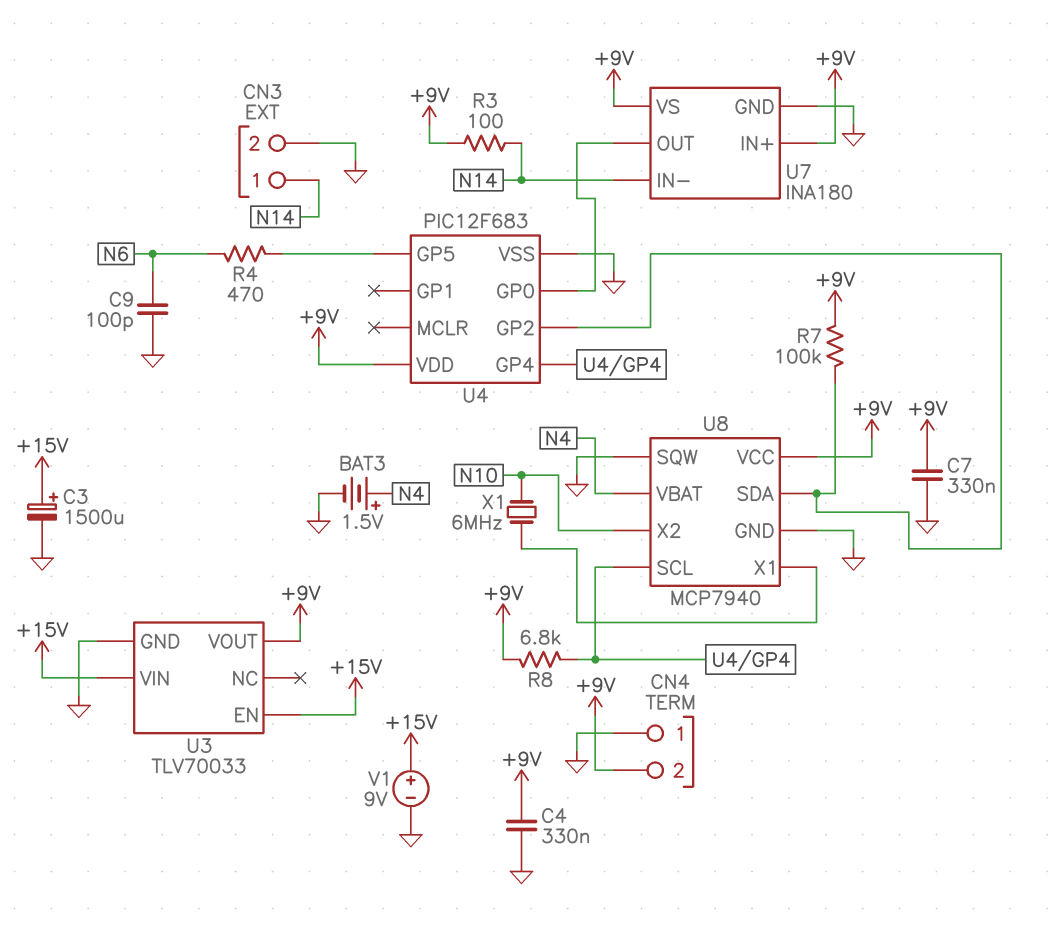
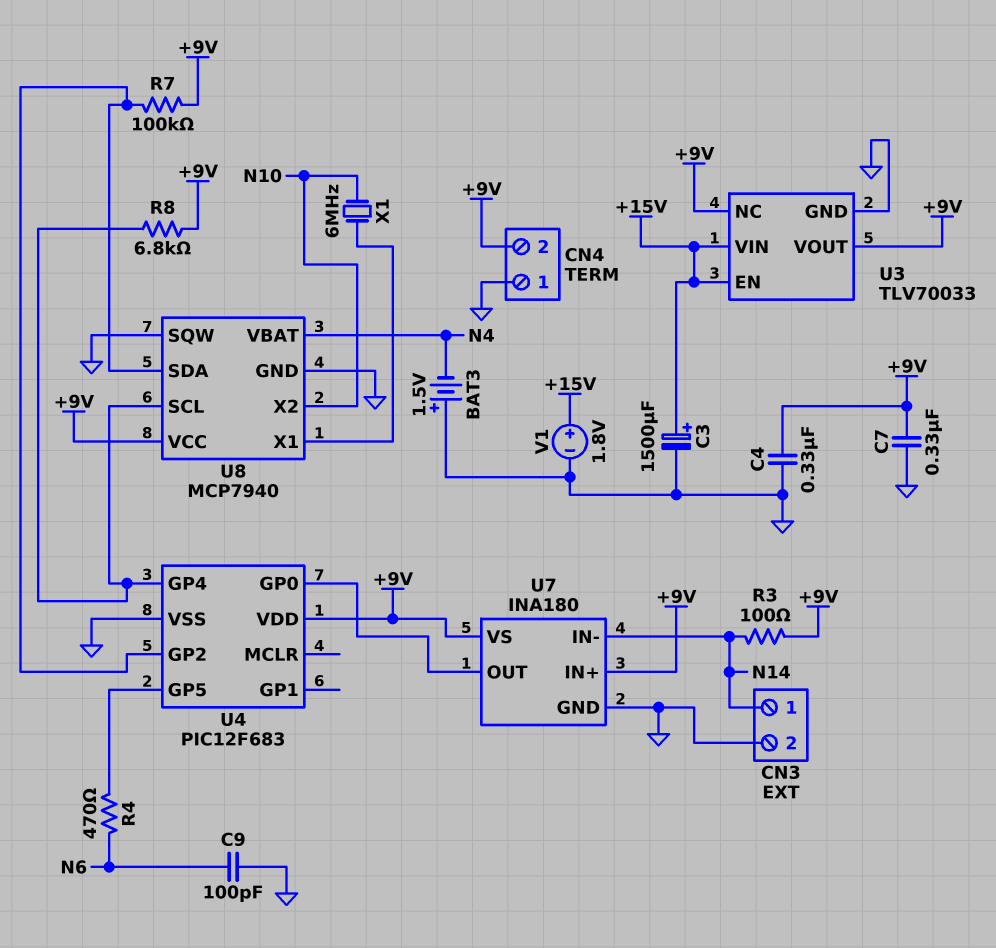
BAT3: 1.5V (plus N4, minus GND) -> 1.5V (plus GND, minus N4)
U3 pin NC: none -> +9V
V1: 9V (plus +15V, minus GND) -> 1.8V (plus +15V, minus GND)

